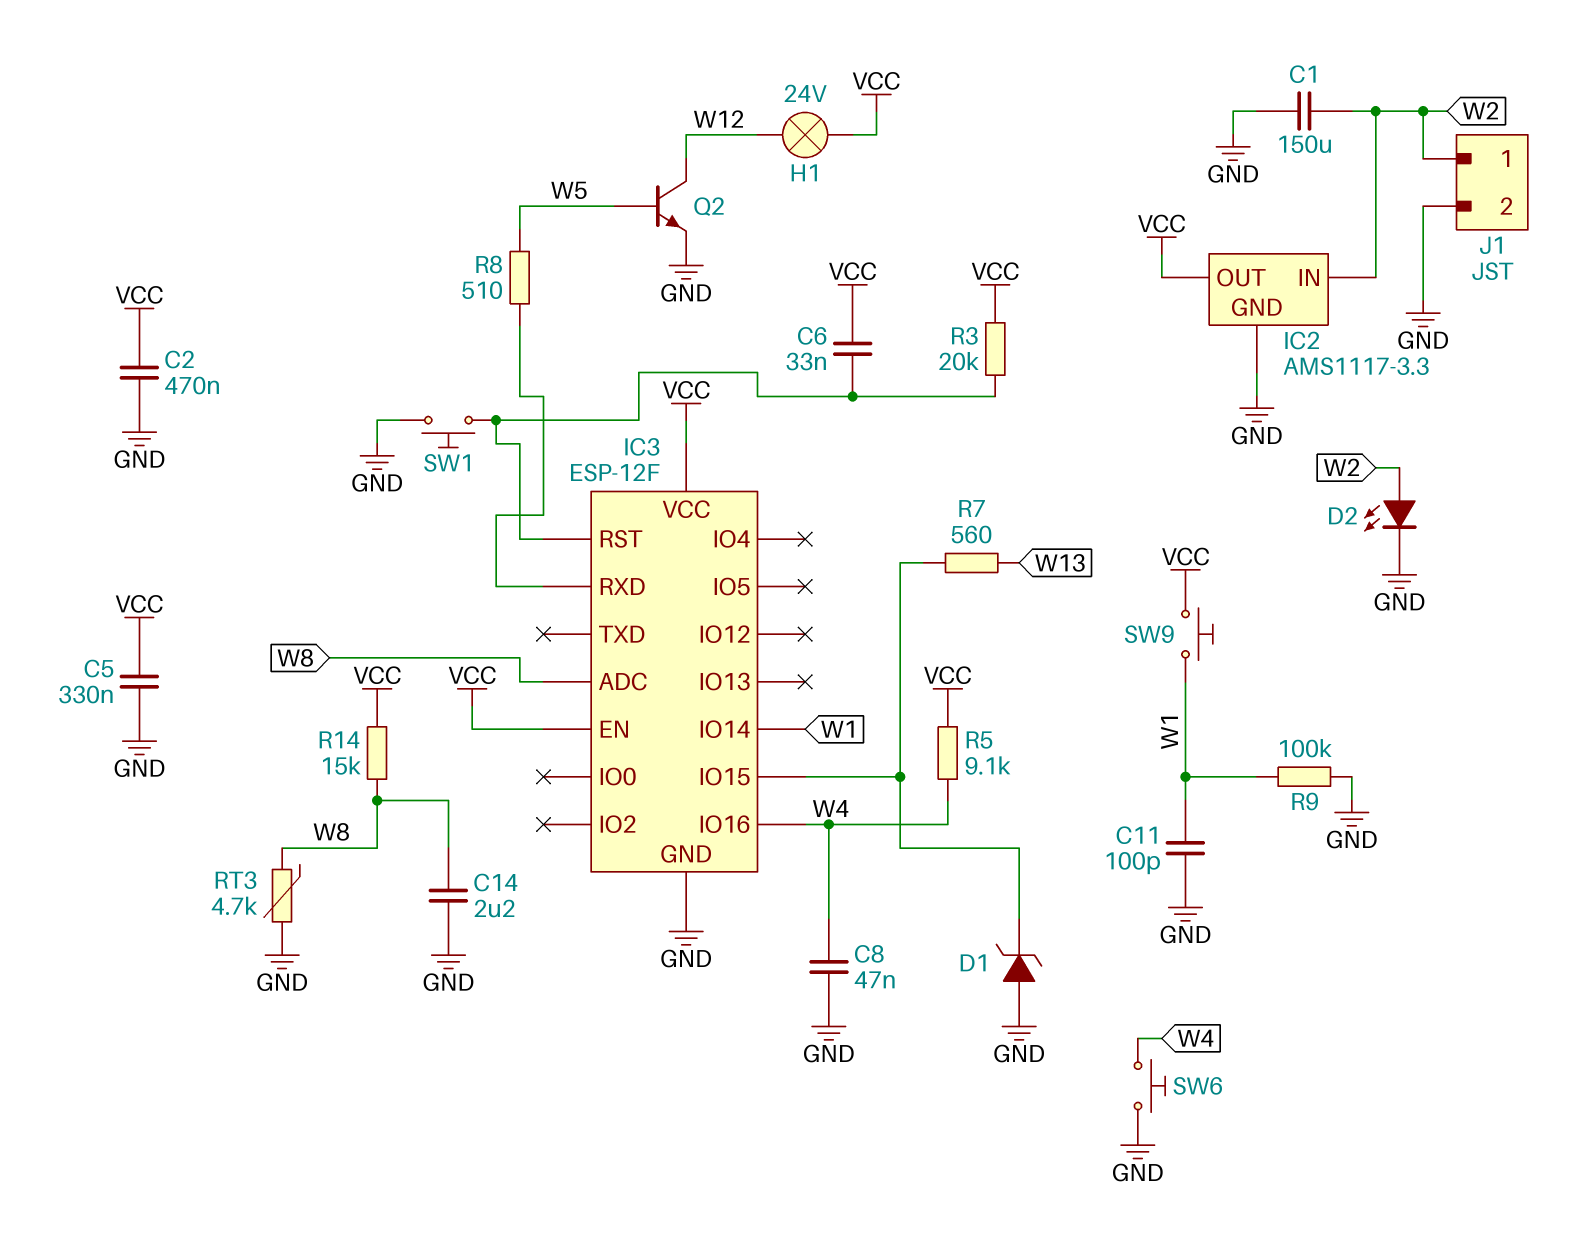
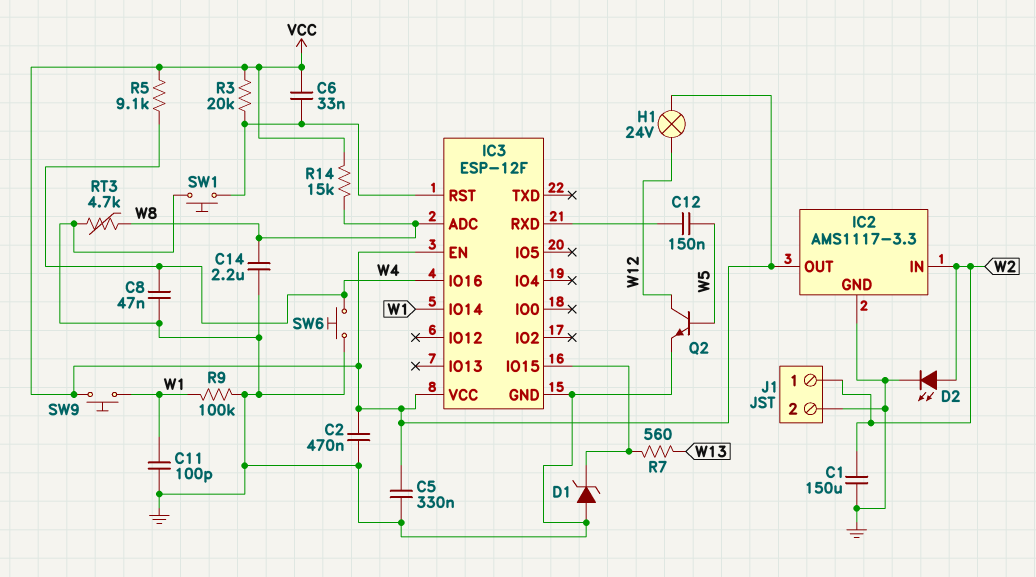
C12: none -> 150nF (IC3/RXD, W5)
R8: 510 (IC3/RXD, W5) -> none

